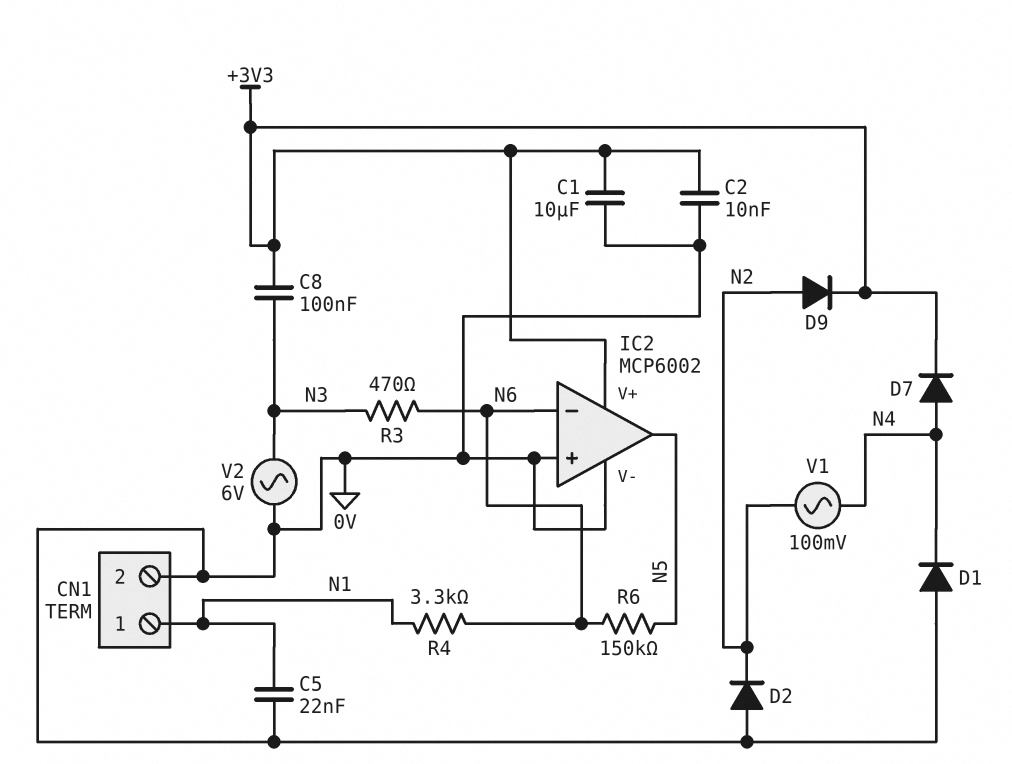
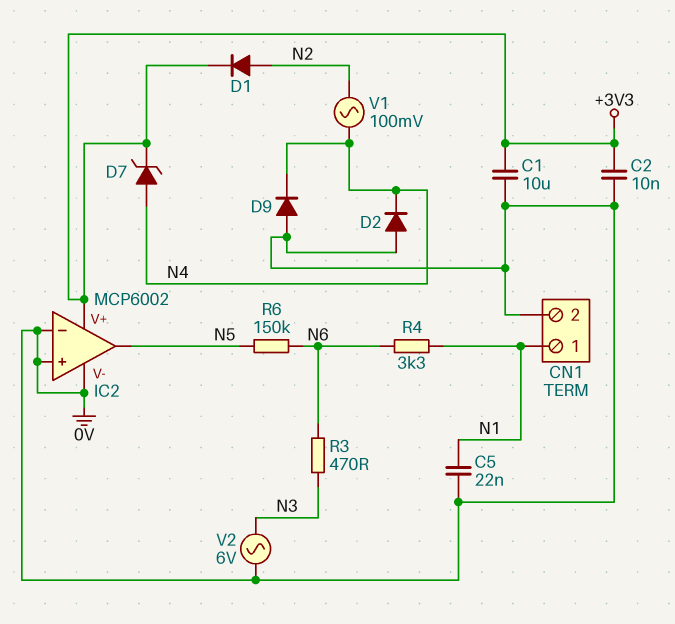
C8: 100nF (+3V3, N3) -> none
D1: diode (A 0V, K N4) -> diode (A N2, K +3V3)
D2: diode (A 0V, K N2) -> diode (A 0V, K N4)
D7: diode (A N4, K +3V3) -> zener (A N4, K +3V3)
D9: diode (A N2, K +3V3) -> diode (A 0V, K N4)
IC2 pin in-: N6 -> 0V

